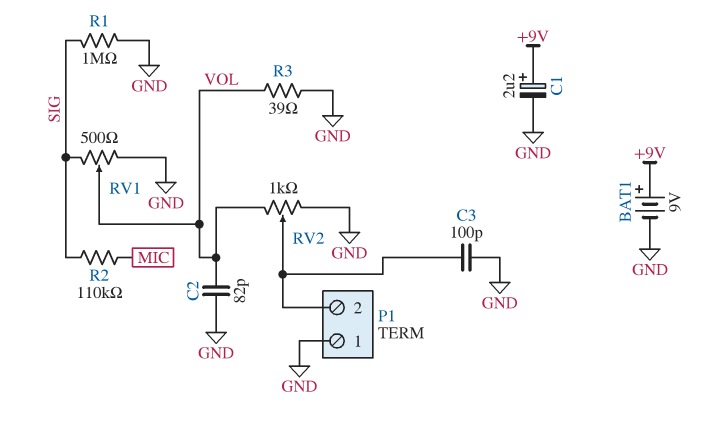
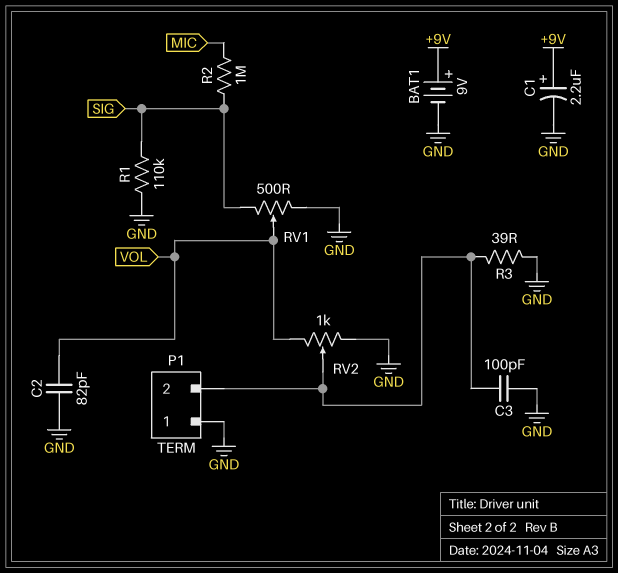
R1: 1M (GND, SIG) -> 110k (GND, SIG)
R2: 110k (MIC, SIG) -> 1M (MIC, SIG)
R3: 39 (GND, VOL) -> 39 (GND, P1/2)

